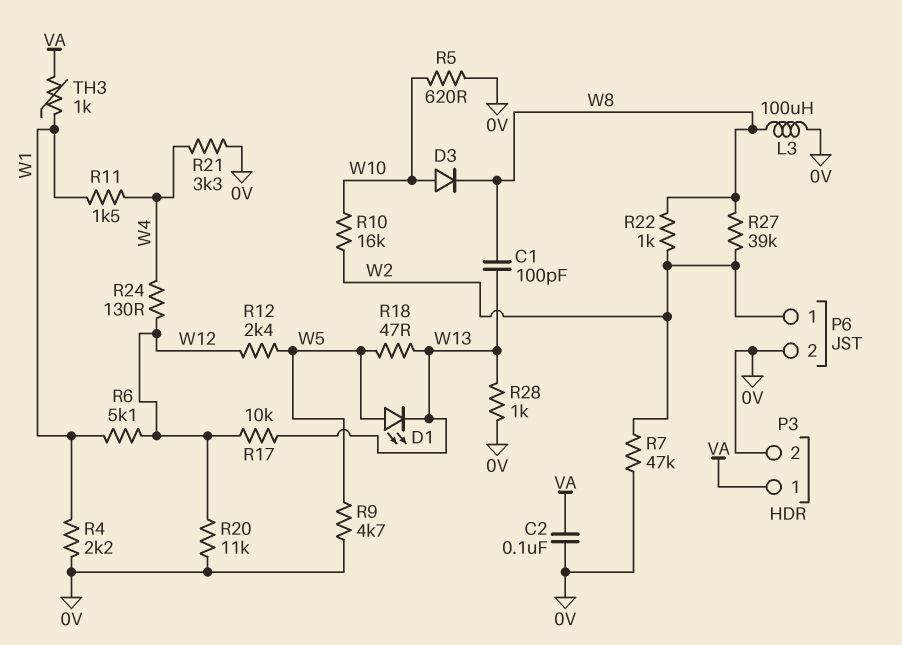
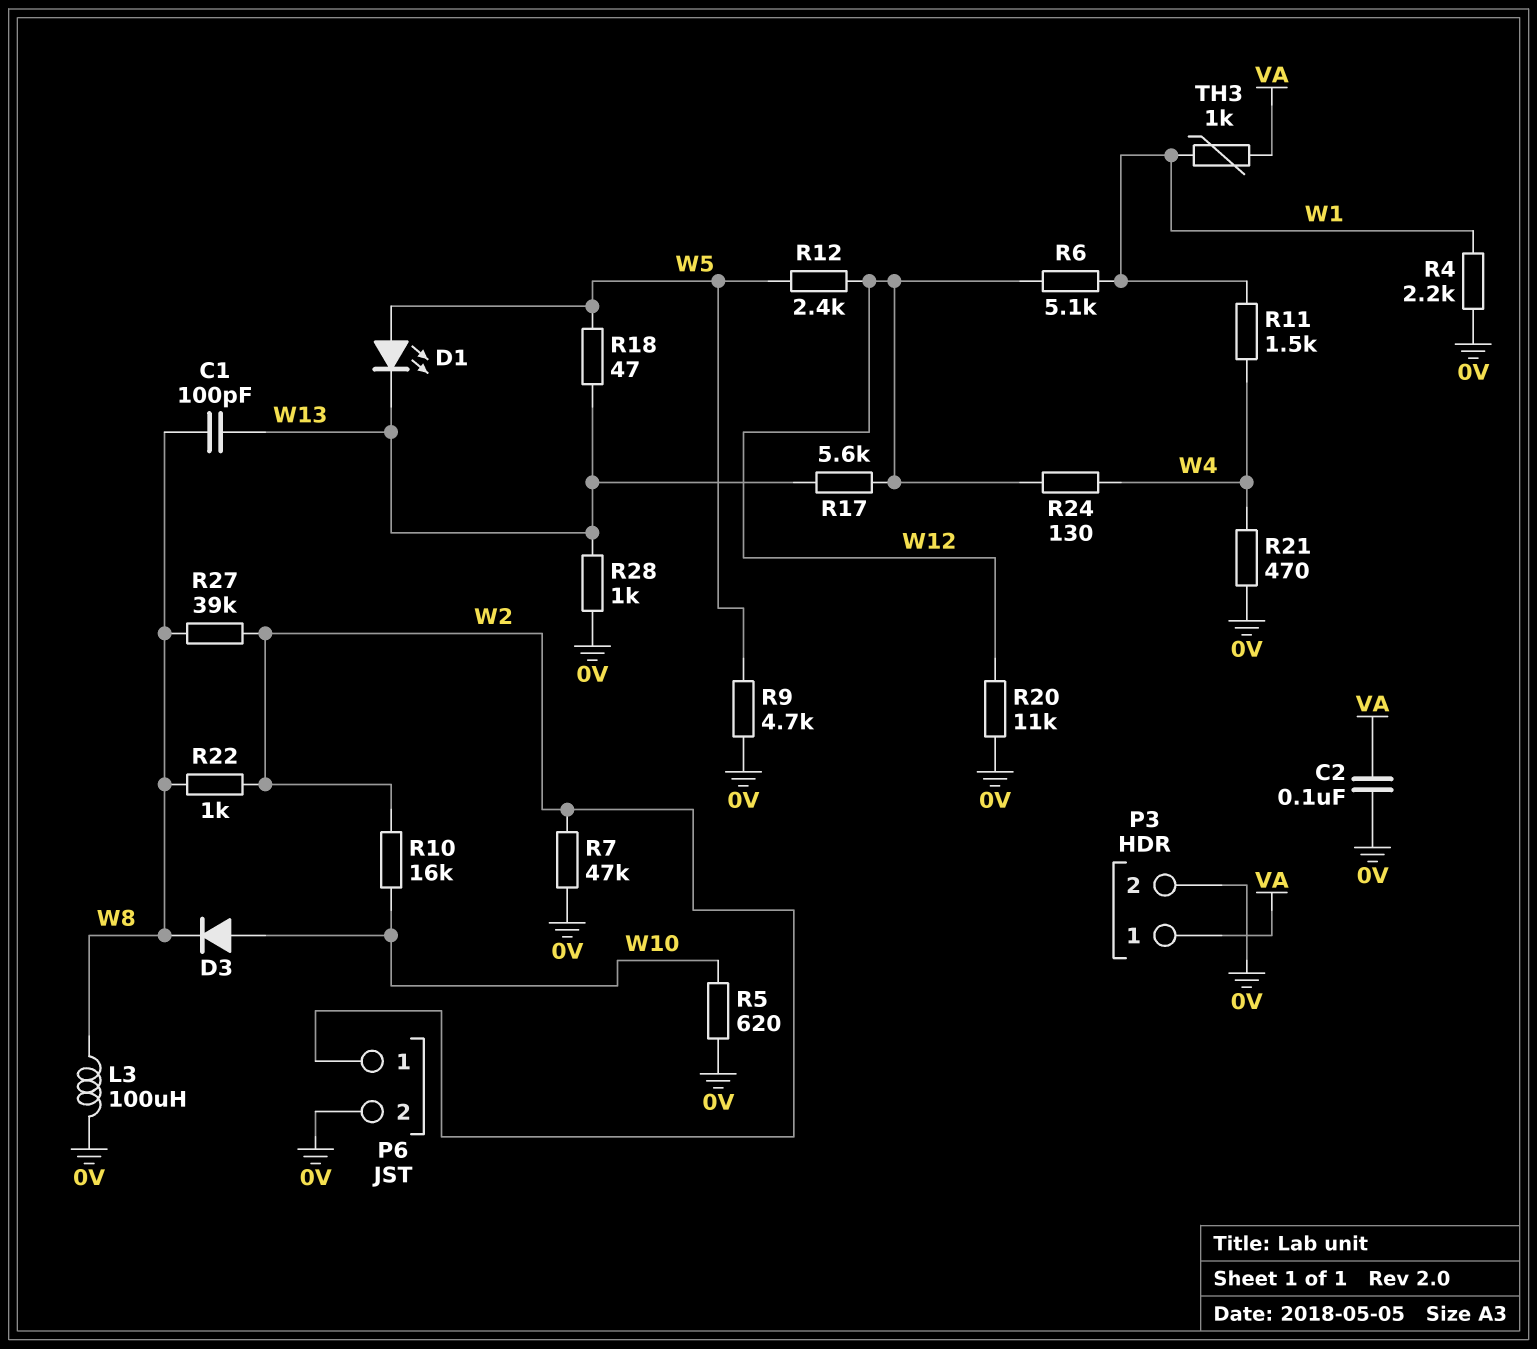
R17: 10k (W12, W13) -> 5.6k (W12, W13)
R21: 3.3k (0V, W4) -> 470 (0V, W4)

